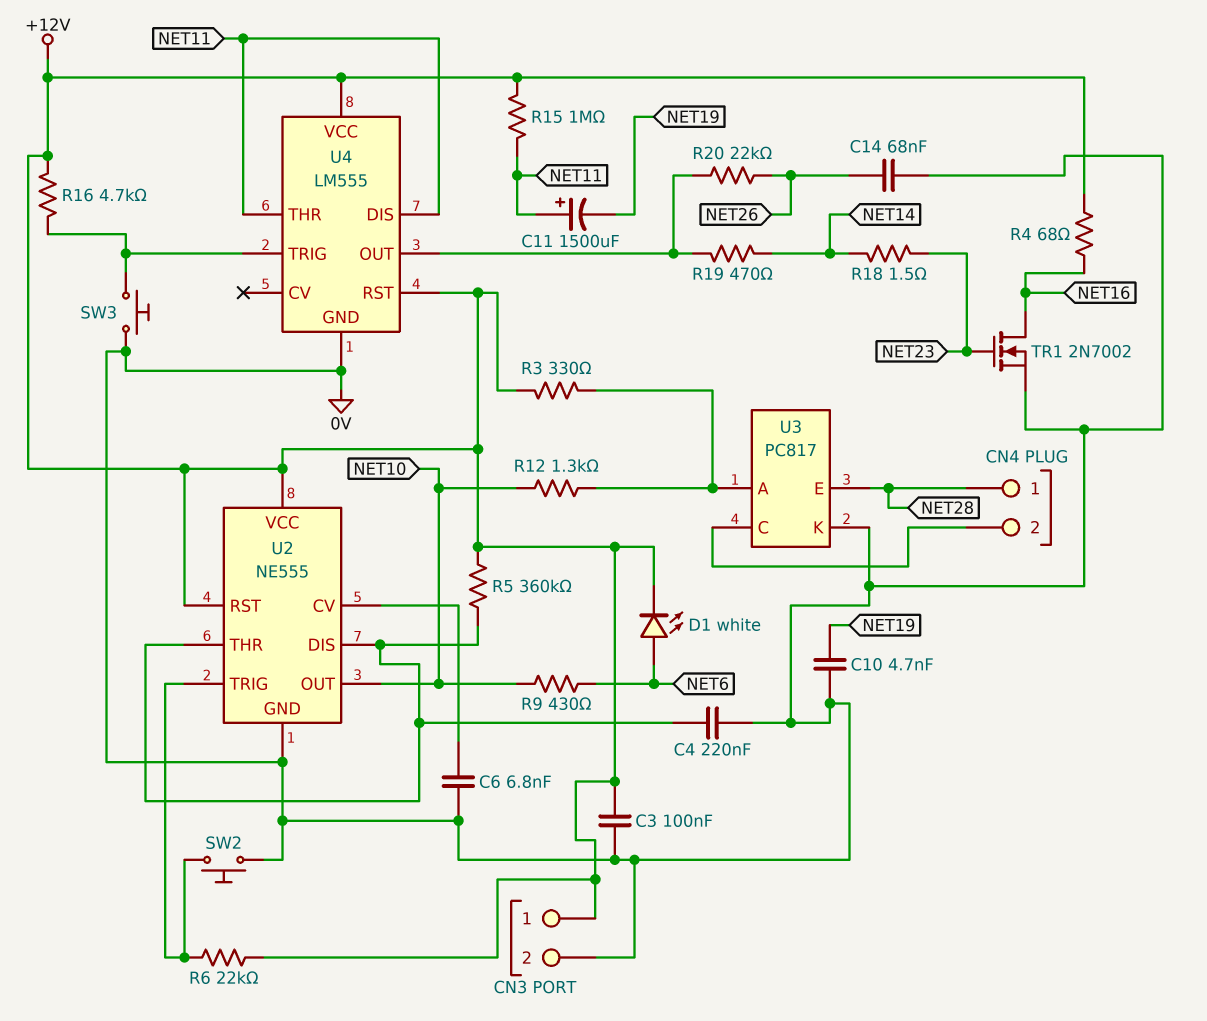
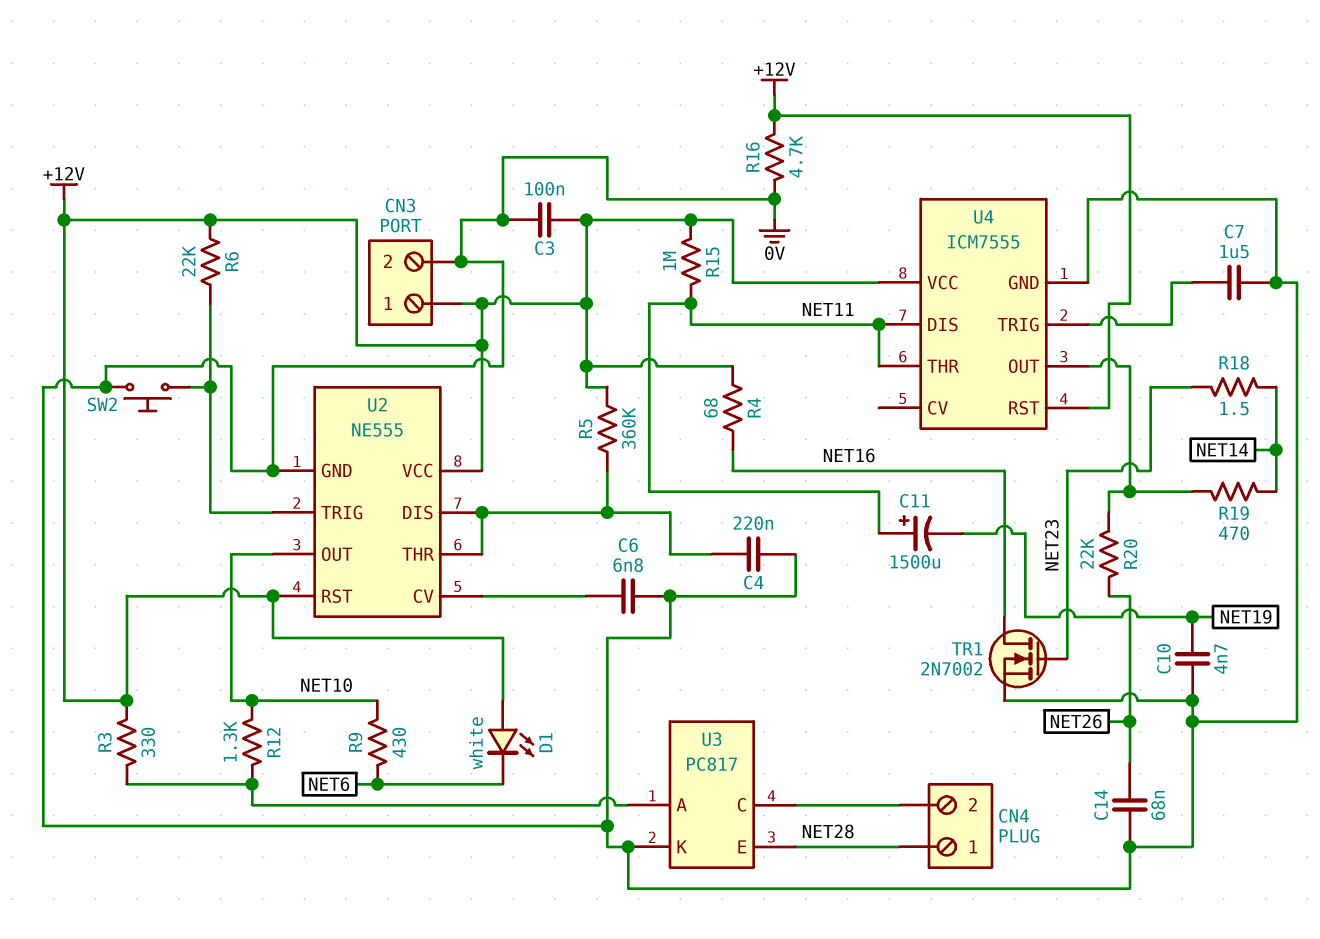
C7: none -> 1.5uF (0V, U4/TRIG)
D1: LED white (A NET6, K +12V) -> LED white (A +12V, K NET6)
R16: 4.7k (+12V, U4/TRIG) -> 4.7k (+12V, 0V)
SW3: button (0V, U4/TRIG) -> none
U4: LM555 -> ICM7555

